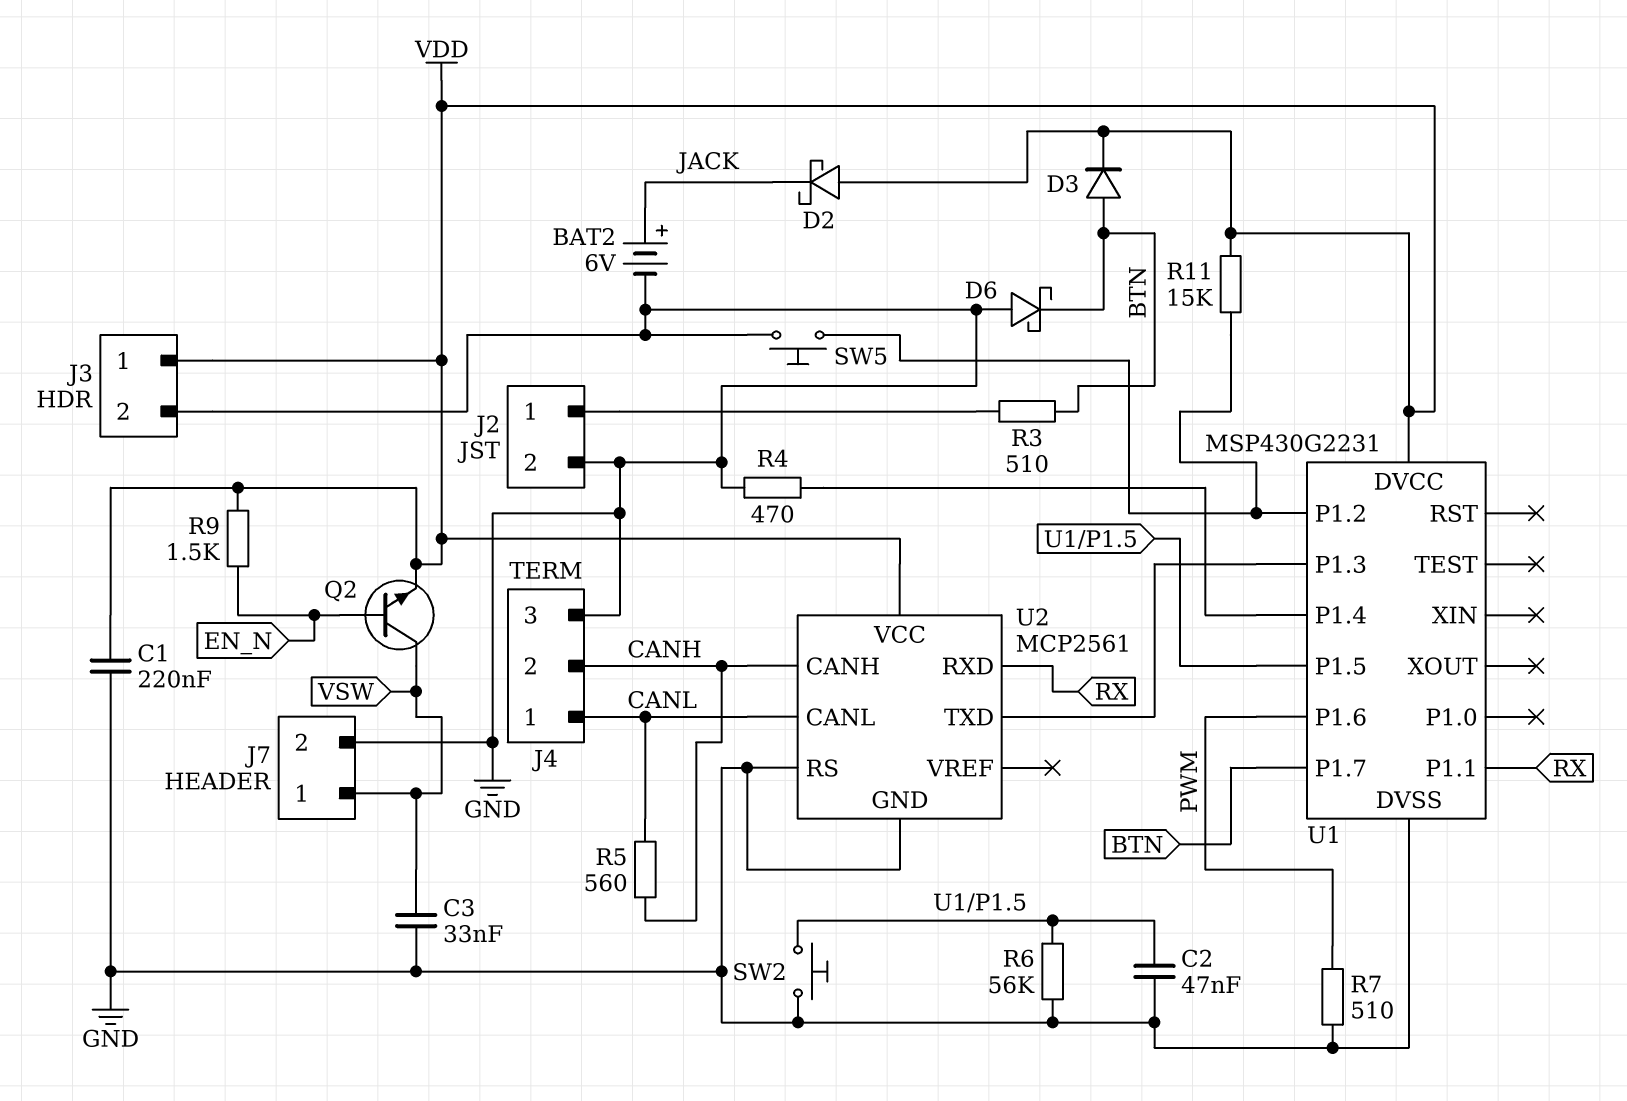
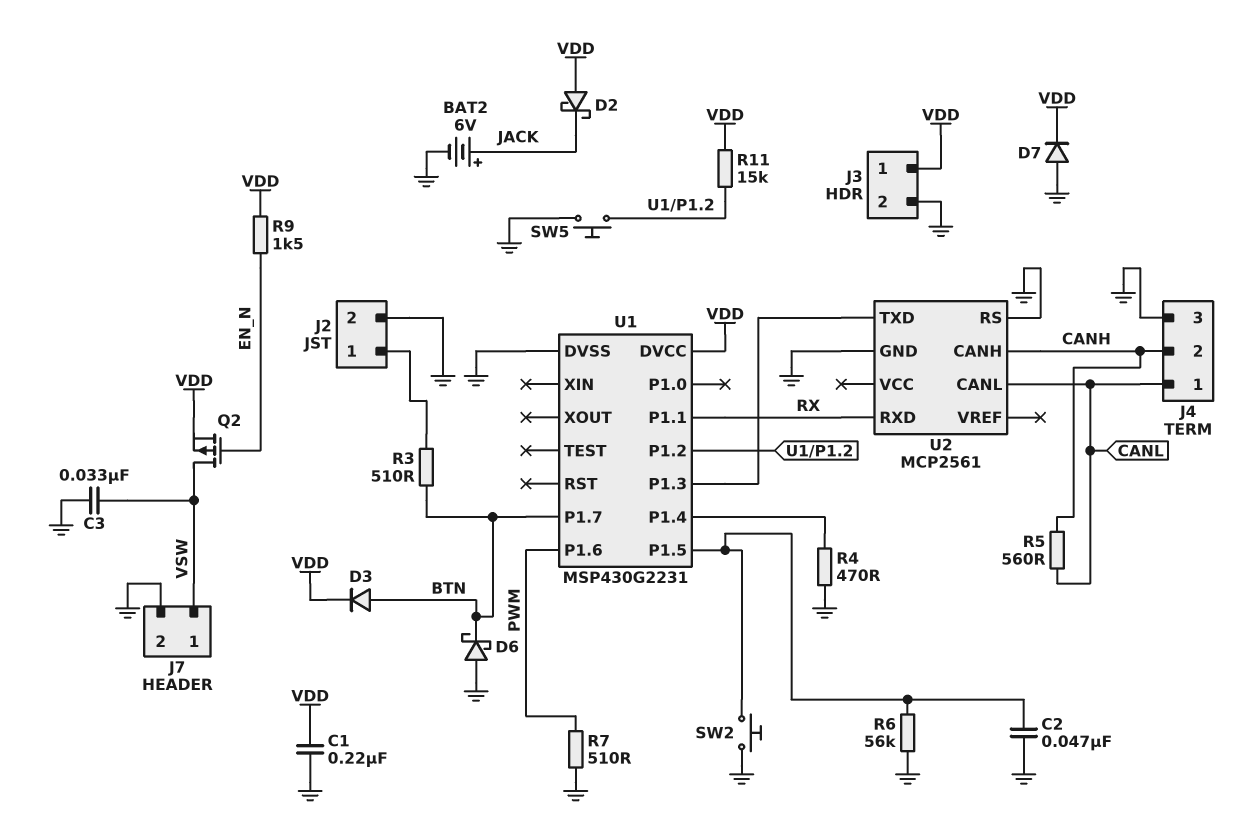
D7: none -> diode (A GND, K VDD)
Q2: NPN (B EN_N, C VSW, E VDD) -> PMOS (G EN_N, D VSW, S VDD)
U2 pin VCC: VDD -> none

